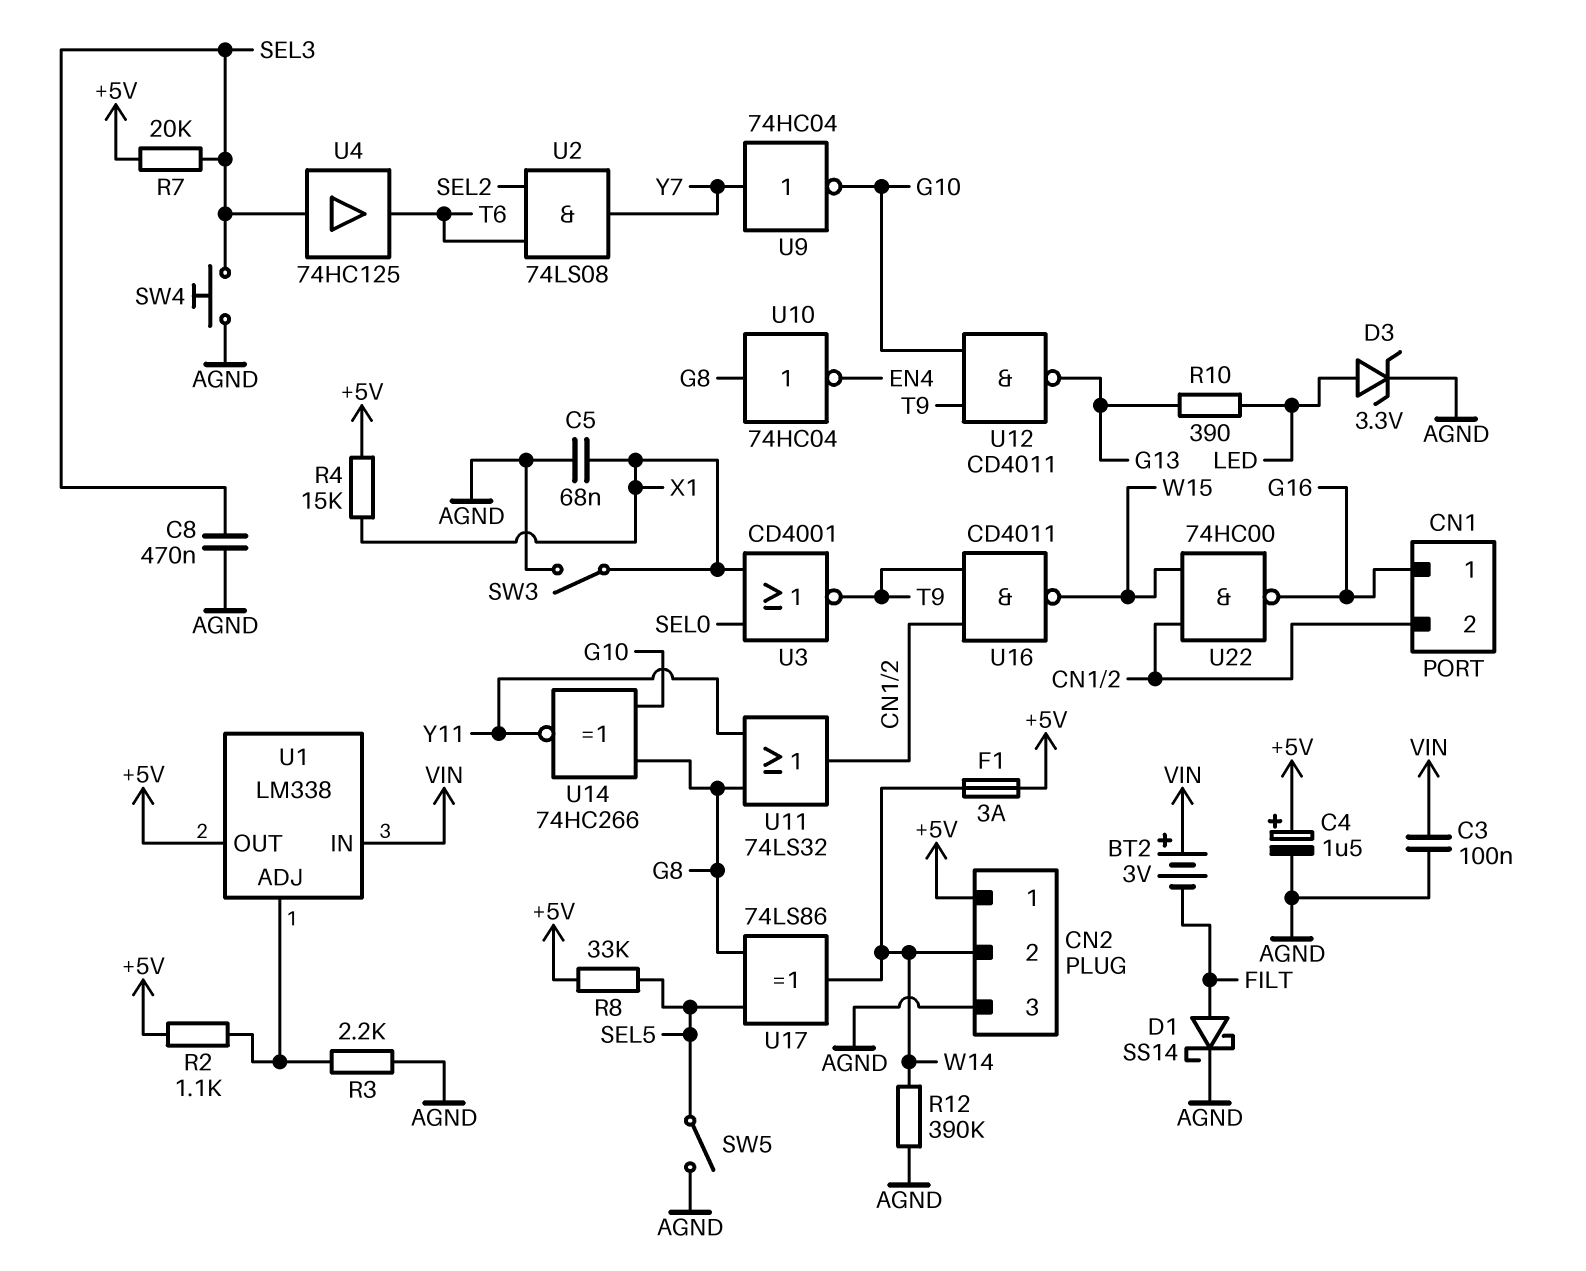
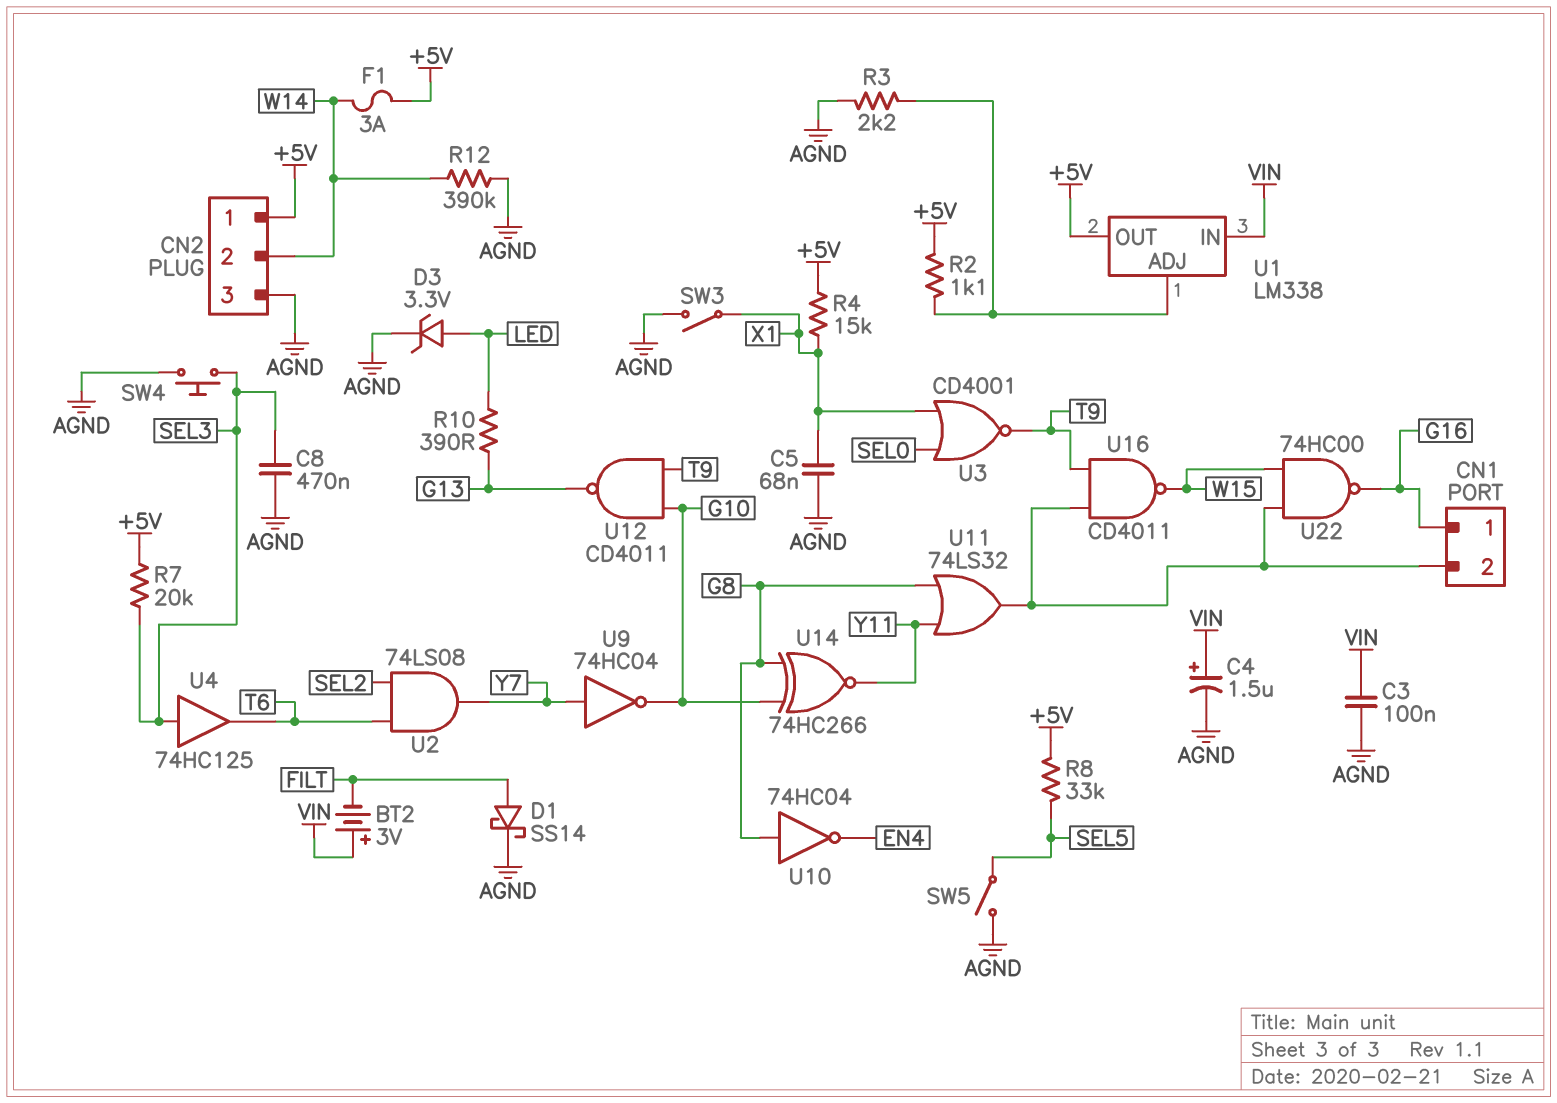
C4: 1.5uF (plus +5V, minus AGND) -> 1.5uF (plus VIN, minus AGND)
U17: XOR 74LS86 (in G8, in SEL5, out W14) -> none

